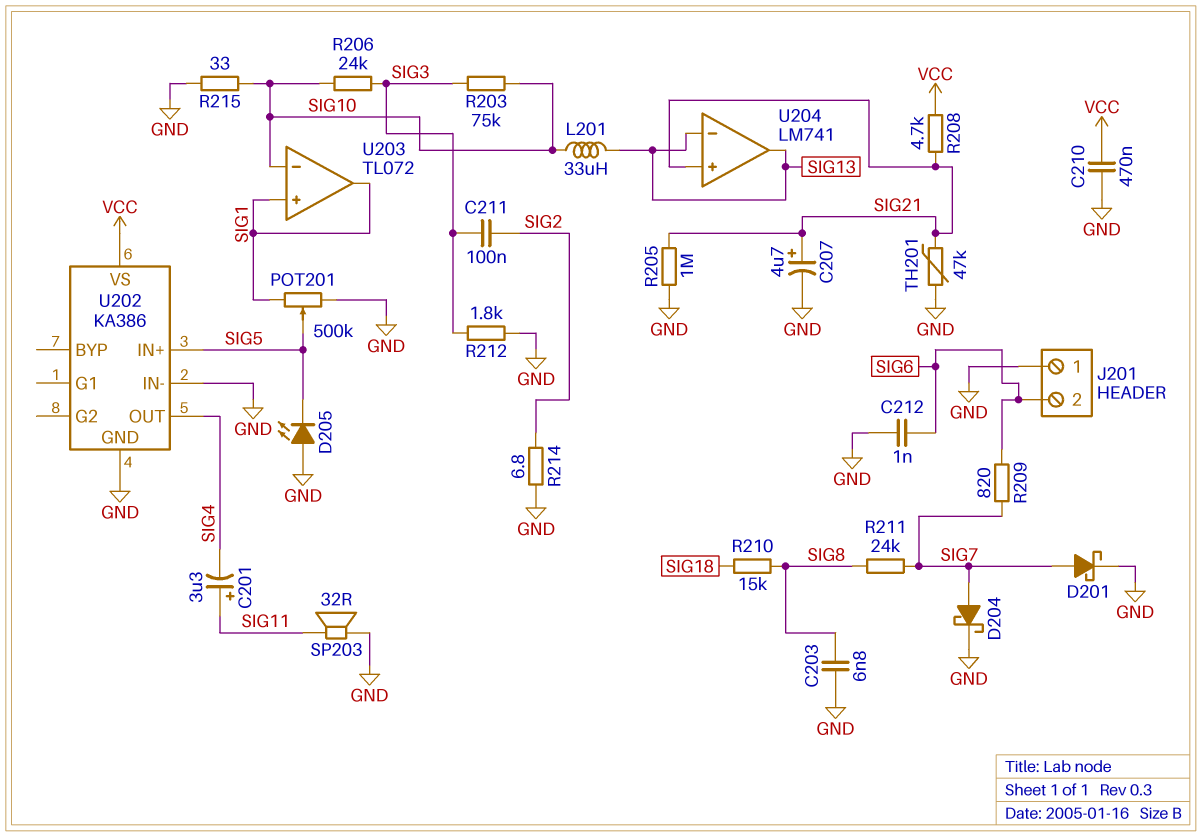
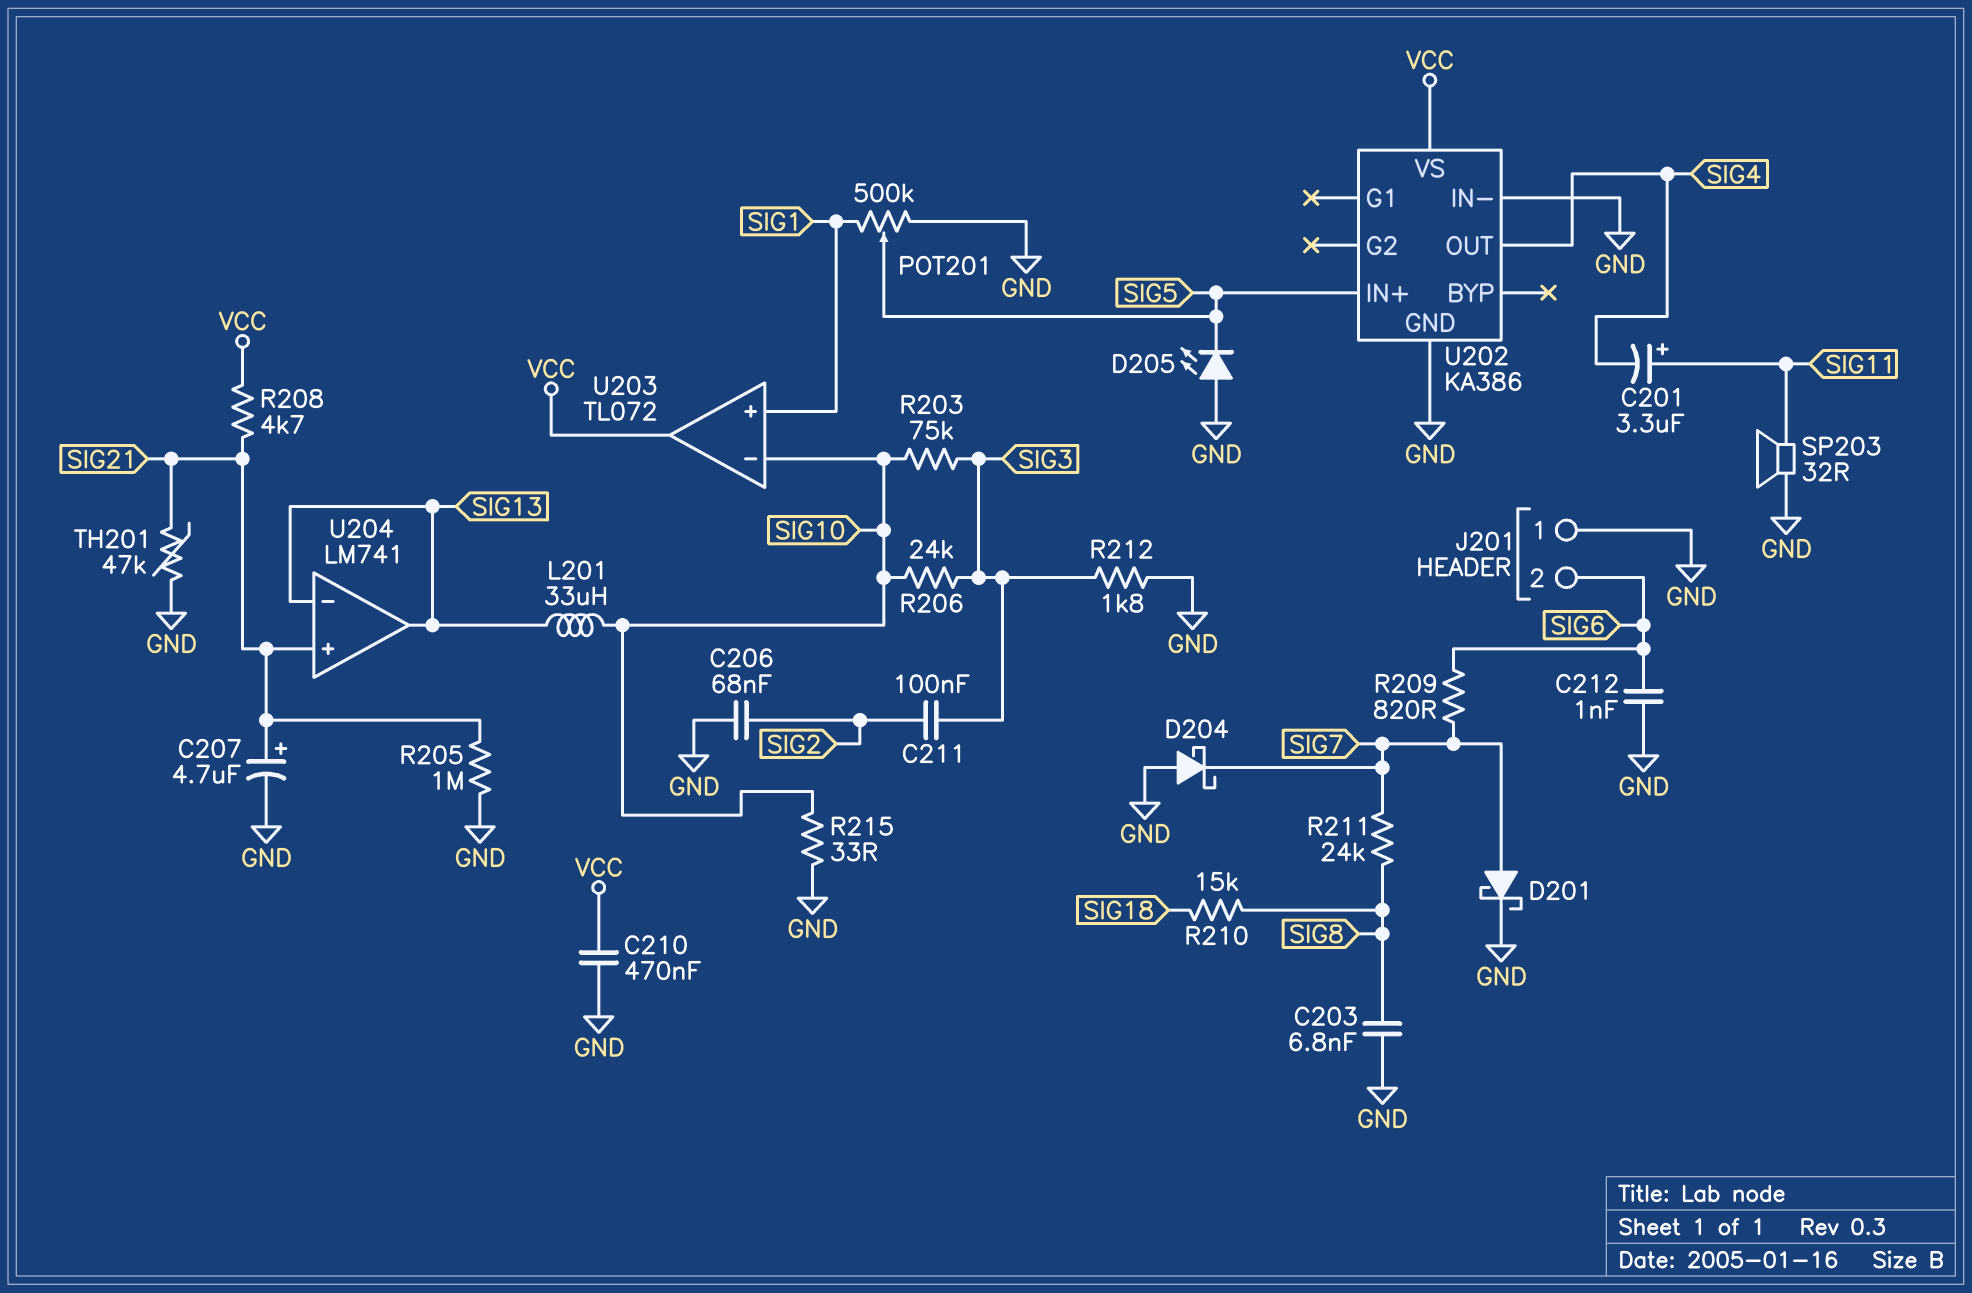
C206: none -> 68nF (GND, SIG2)
D204: schottky (A SIG7, K GND) -> schottky (A GND, K SIG7)
R214: 6.8 (GND, SIG2) -> none
U203 pin out: SIG1 -> VCC

